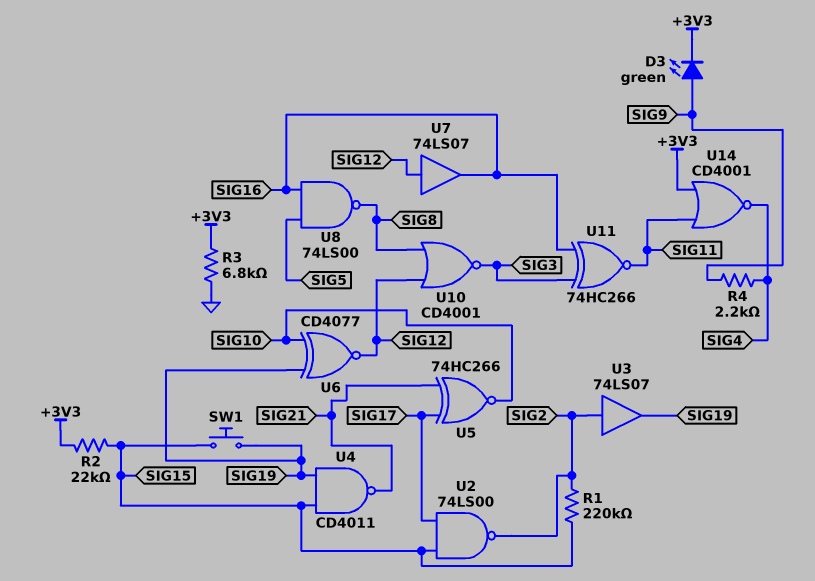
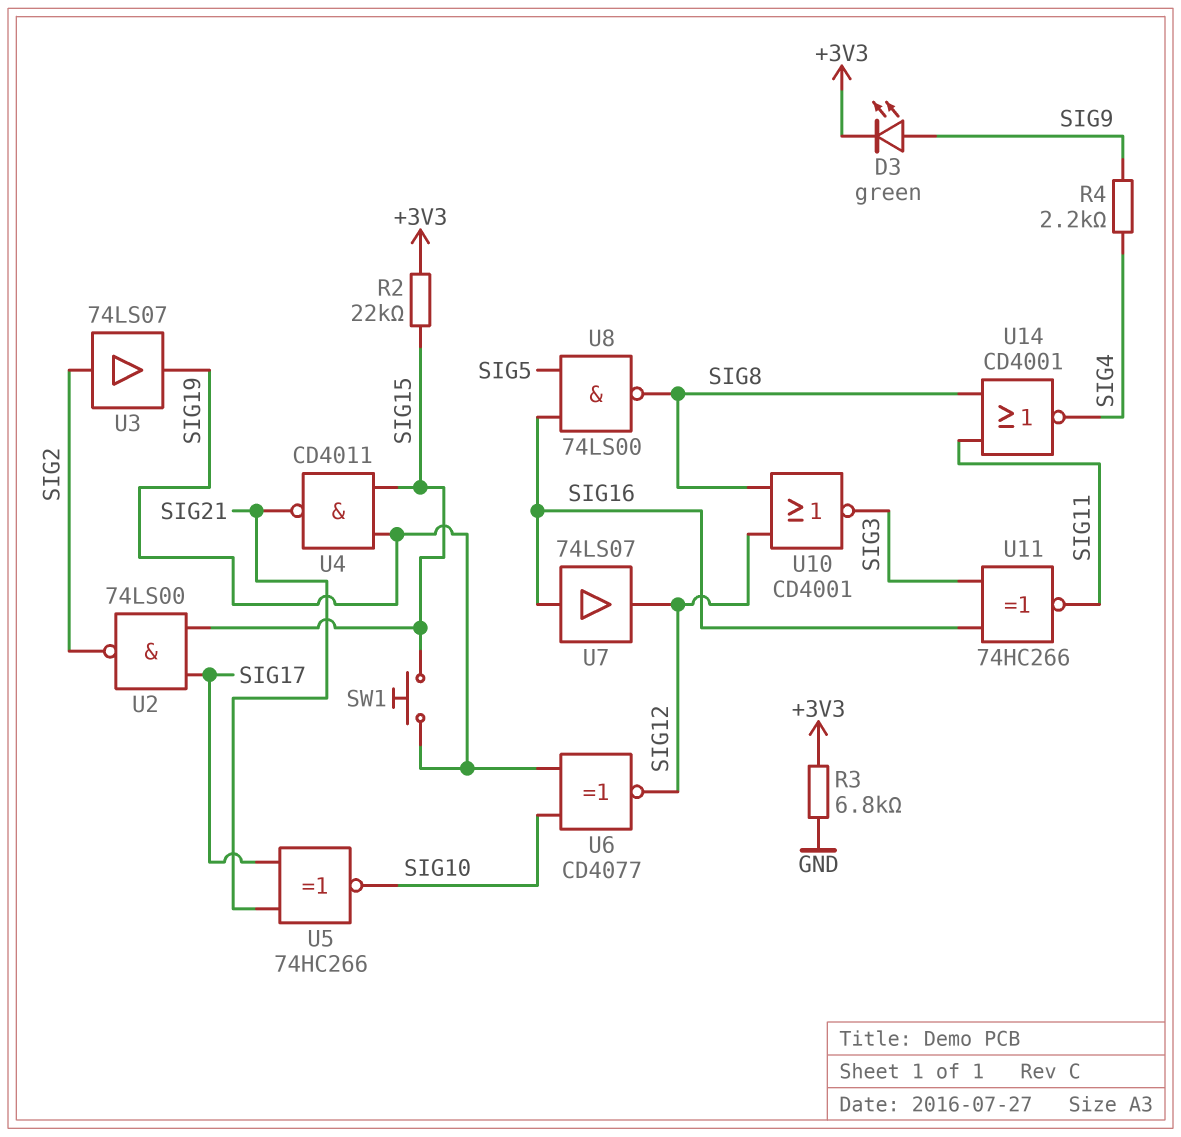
R1: 220k (SIG2, SIG15) -> none
U7: buffer 74LS07 (in SIG12, out SIG16) -> buffer 74LS07 (in SIG16, out SIG12)
U14: NOR CD4001 (in +3V3, in SIG11, out SIG4) -> NOR CD4001 (in SIG8, in SIG11, out SIG4)

